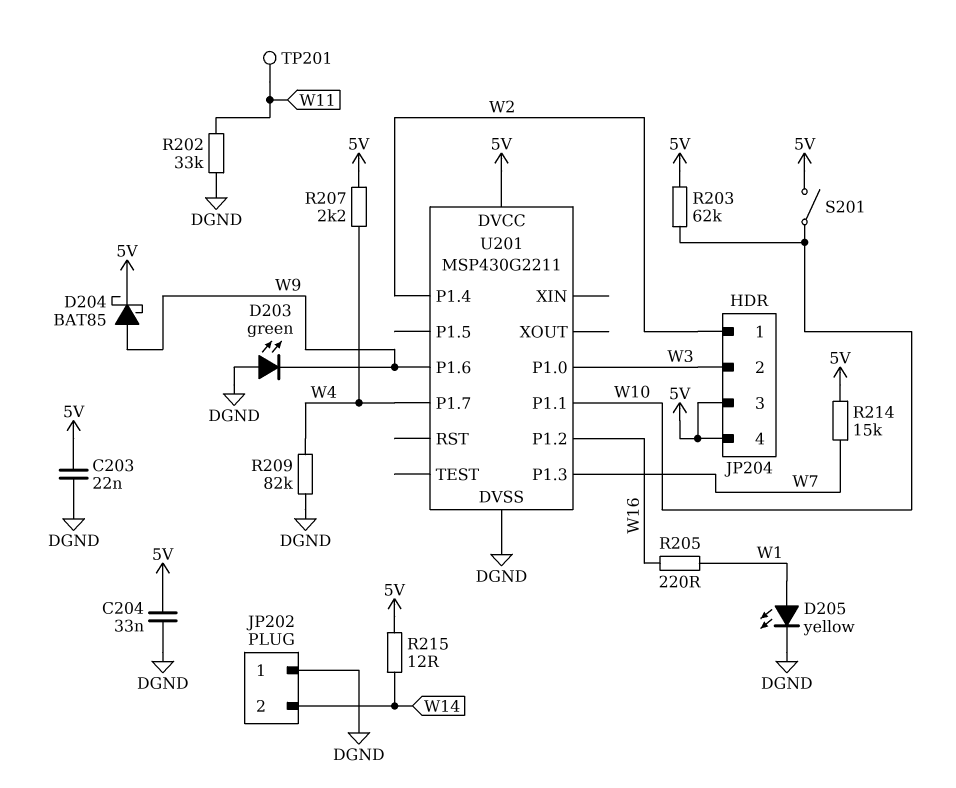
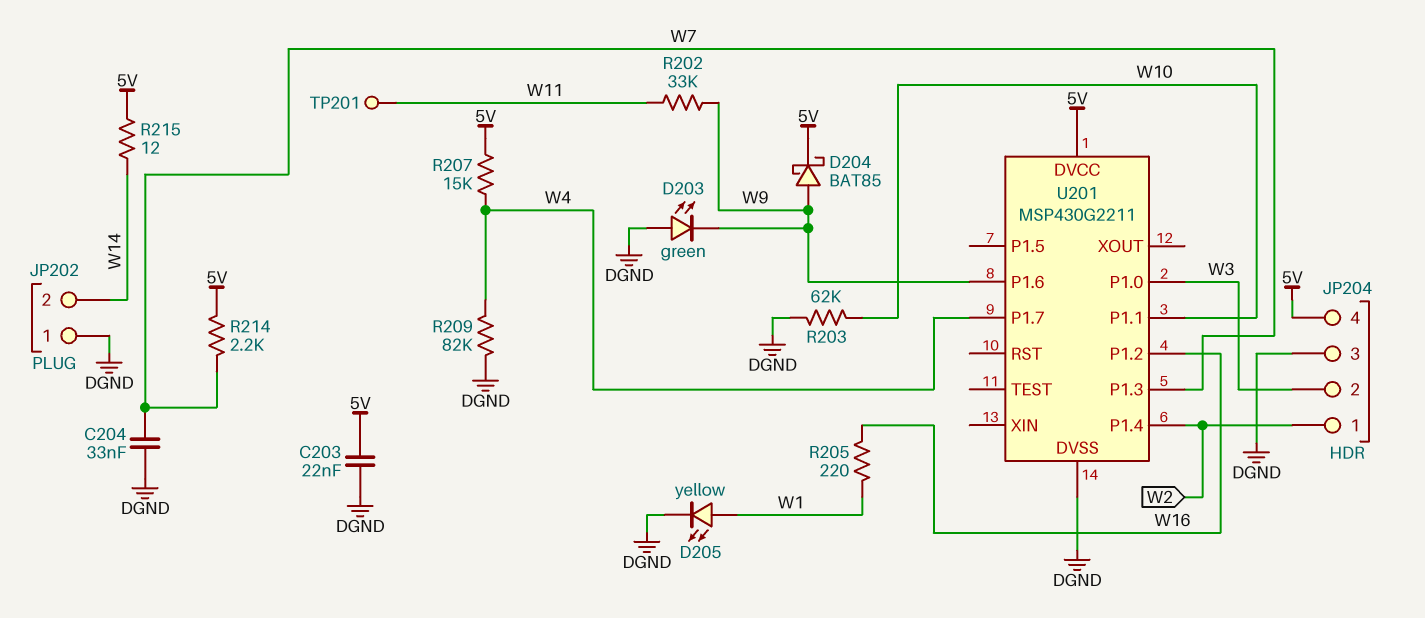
C204: 33nF (5V, DGND) -> 33nF (DGND, W7)
JP204 pin 3: 5V -> DGND
R202: 33k (DGND, W11) -> 33k (W9, W11)
R203: 62k (5V, W10) -> 62k (DGND, W10)
R207: 2.2k (5V, W4) -> 15k (5V, W4)
R214: 15k (5V, W7) -> 2.2k (5V, W7)
S201: switch (5V, W10) -> none

